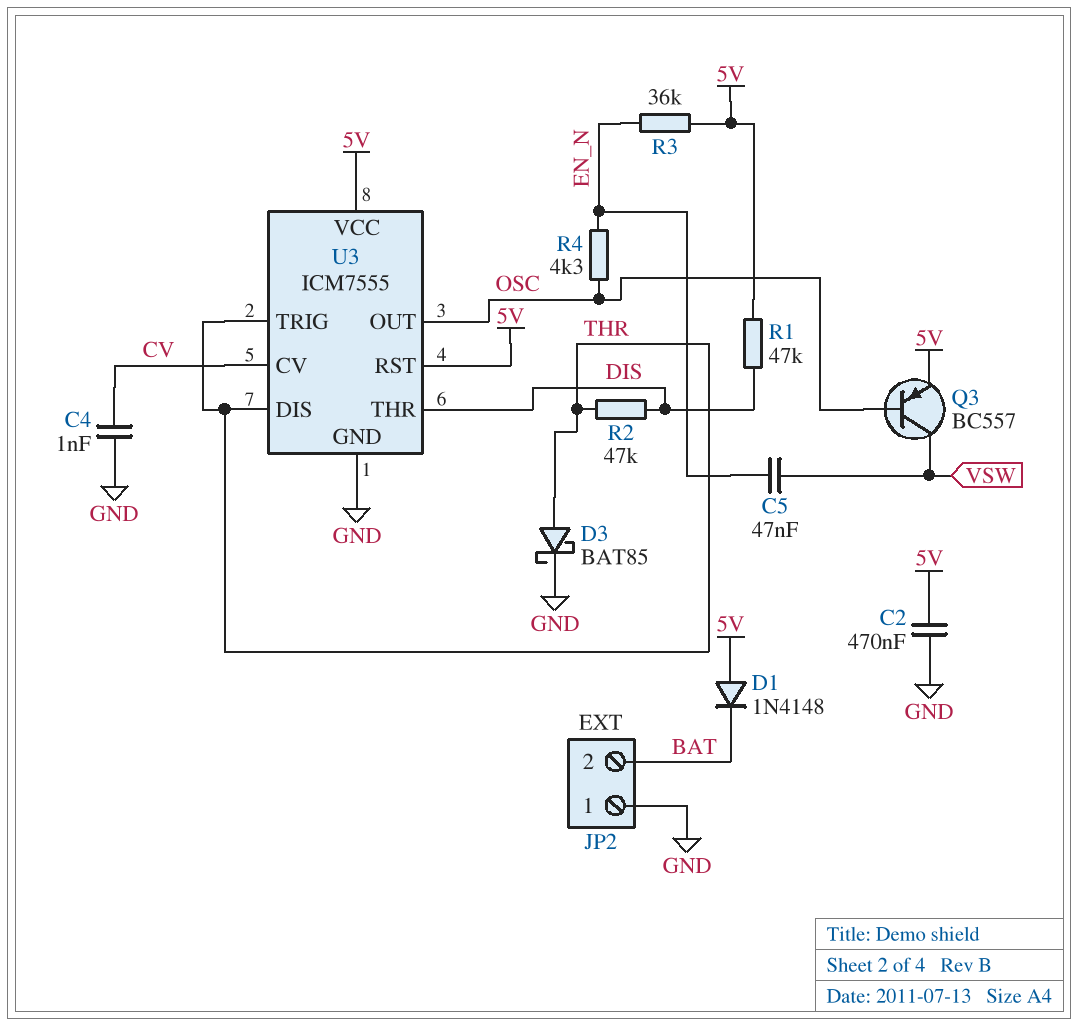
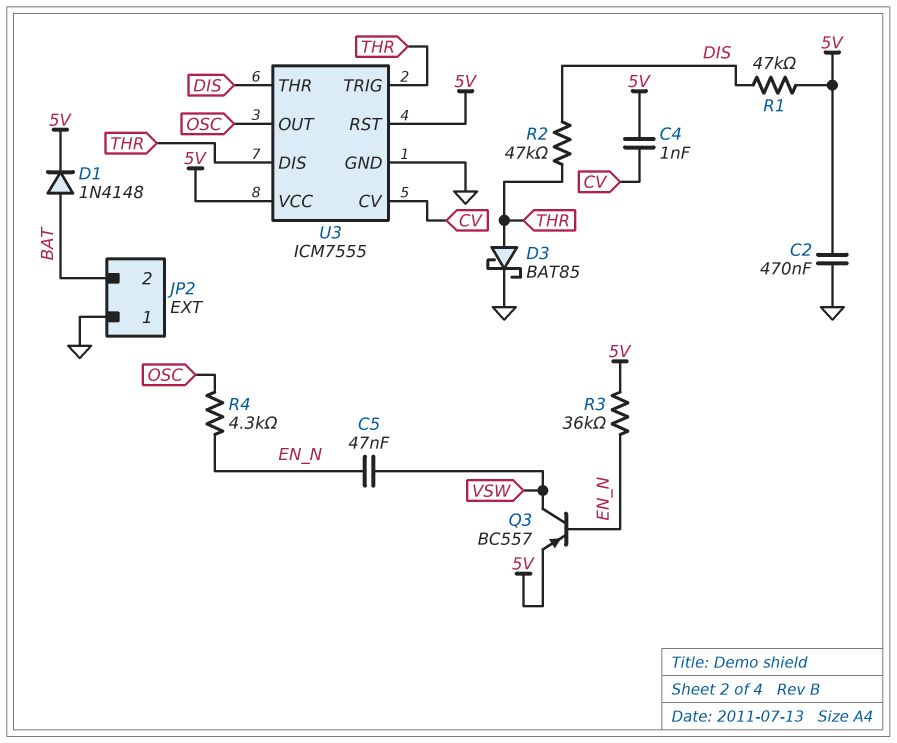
C4: 1nF (CV, GND) -> 1nF (5V, CV)
D1: diode 1N4148 (A 5V, K BAT) -> diode 1N4148 (A BAT, K 5V)
Q3: PNP BC557 (B OSC, C VSW, E 5V) -> PNP BC557 (B EN_N, C VSW, E 5V)

